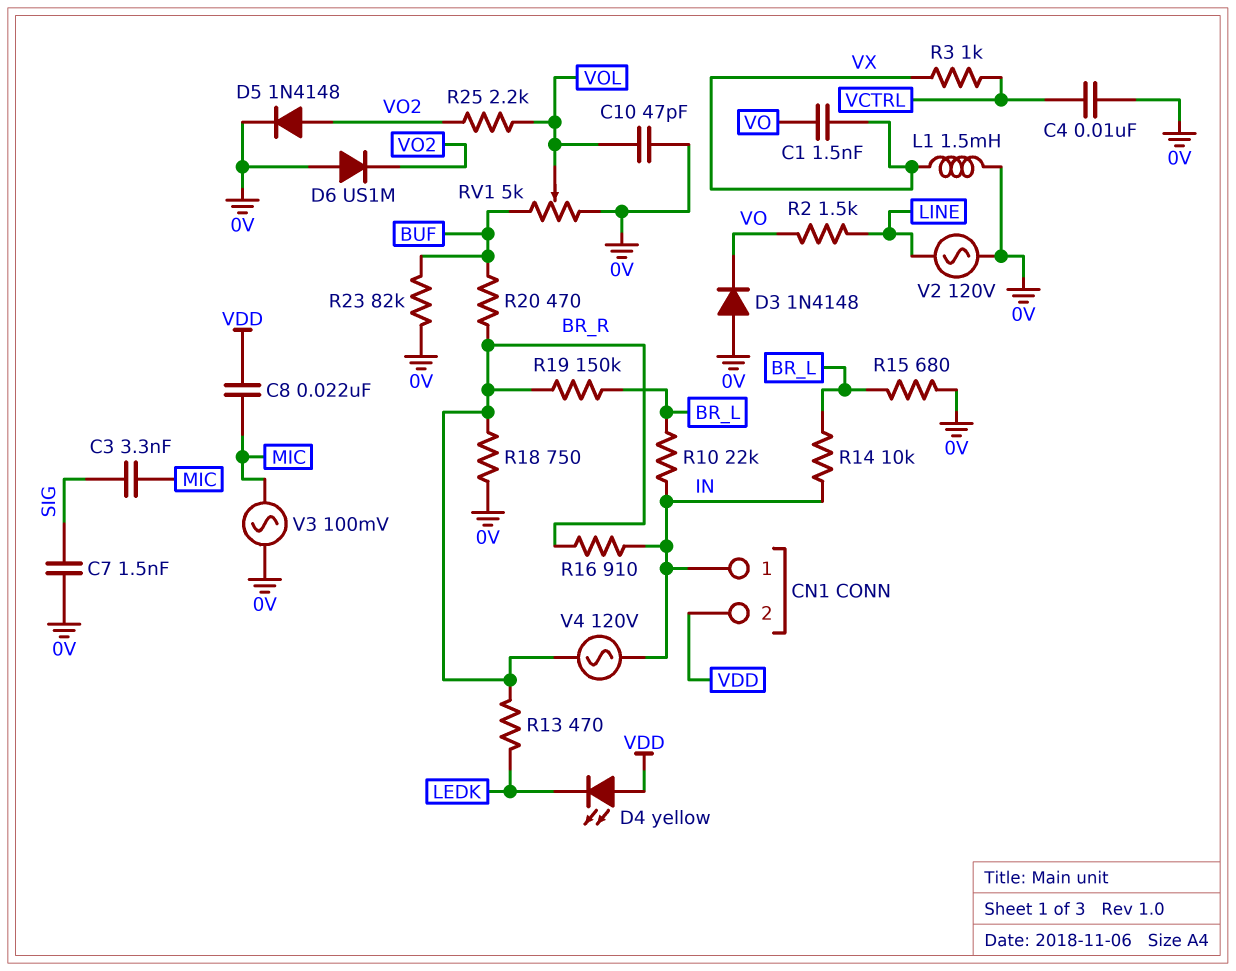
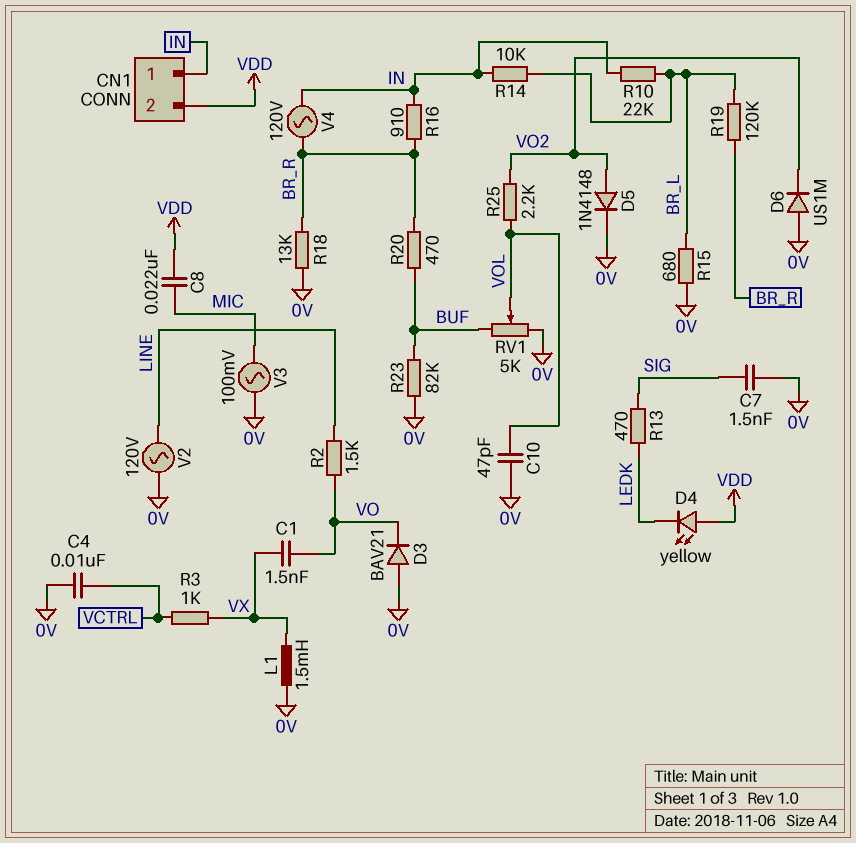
C3: 3.3nF (MIC, SIG) -> none
D3: diode 1N4148 (A 0V, K VO) -> diode BAV21 (A 0V, K VO)
R13: 470 (BR_R, LEDK) -> 470 (LEDK, SIG)
R18: 750 (0V, BR_R) -> 13k (0V, BR_R)
R19: 150k (BR_L, BR_R) -> 120k (BR_L, BR_R)

